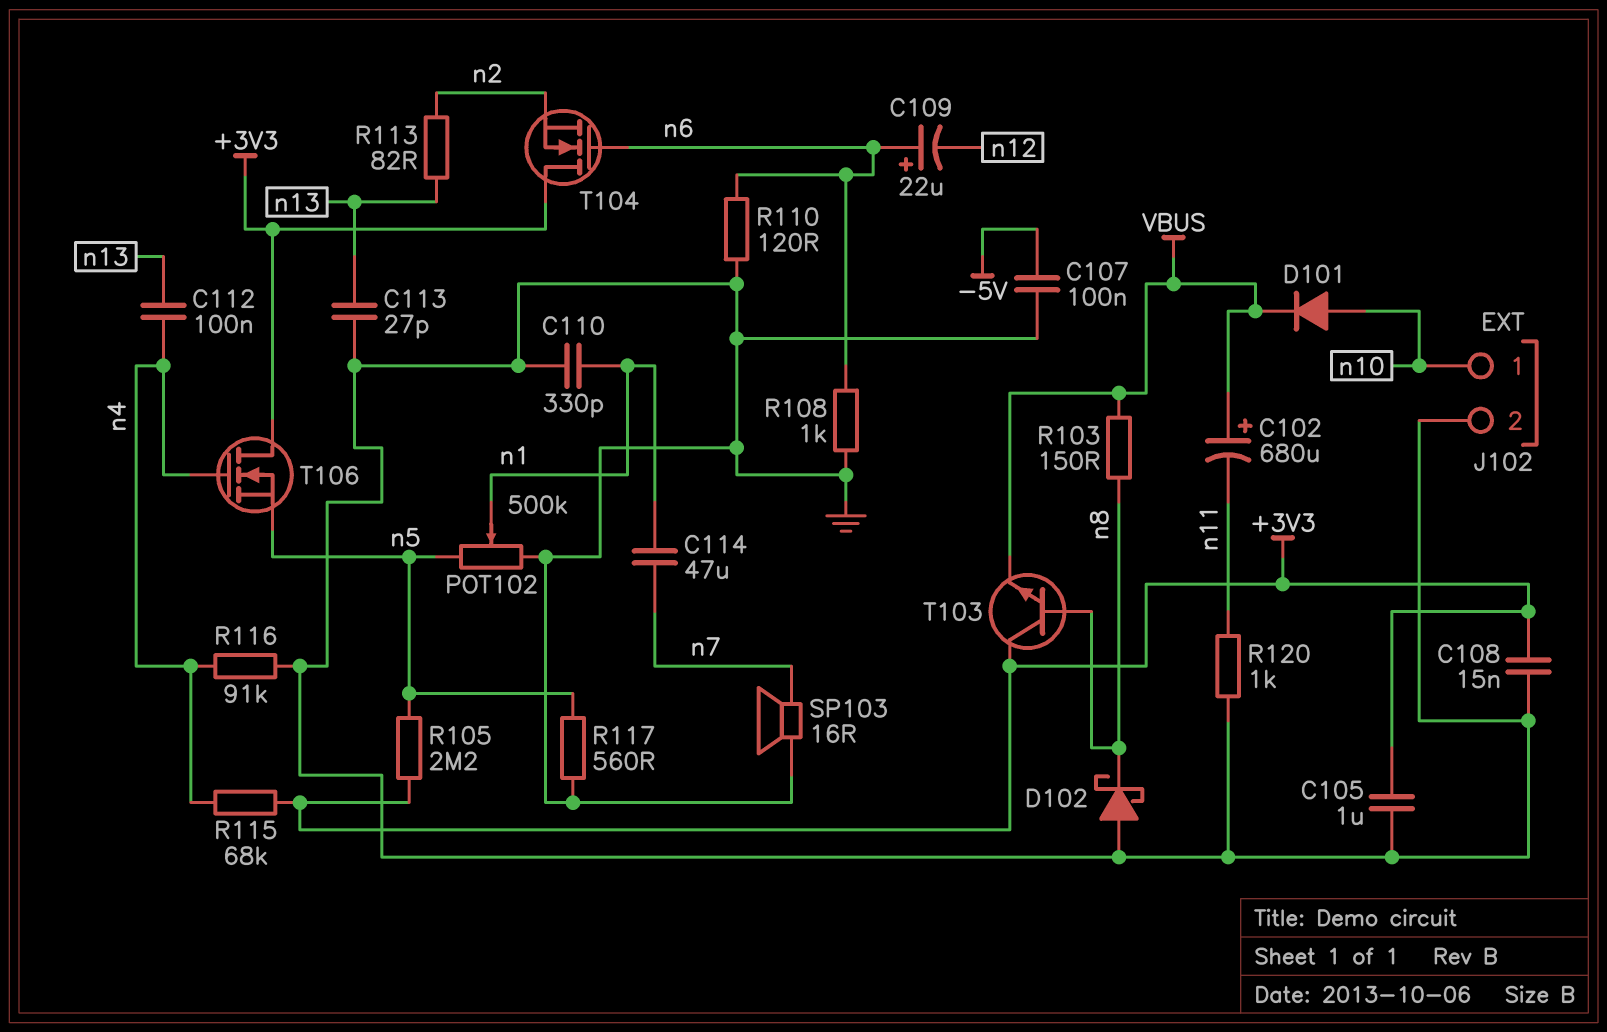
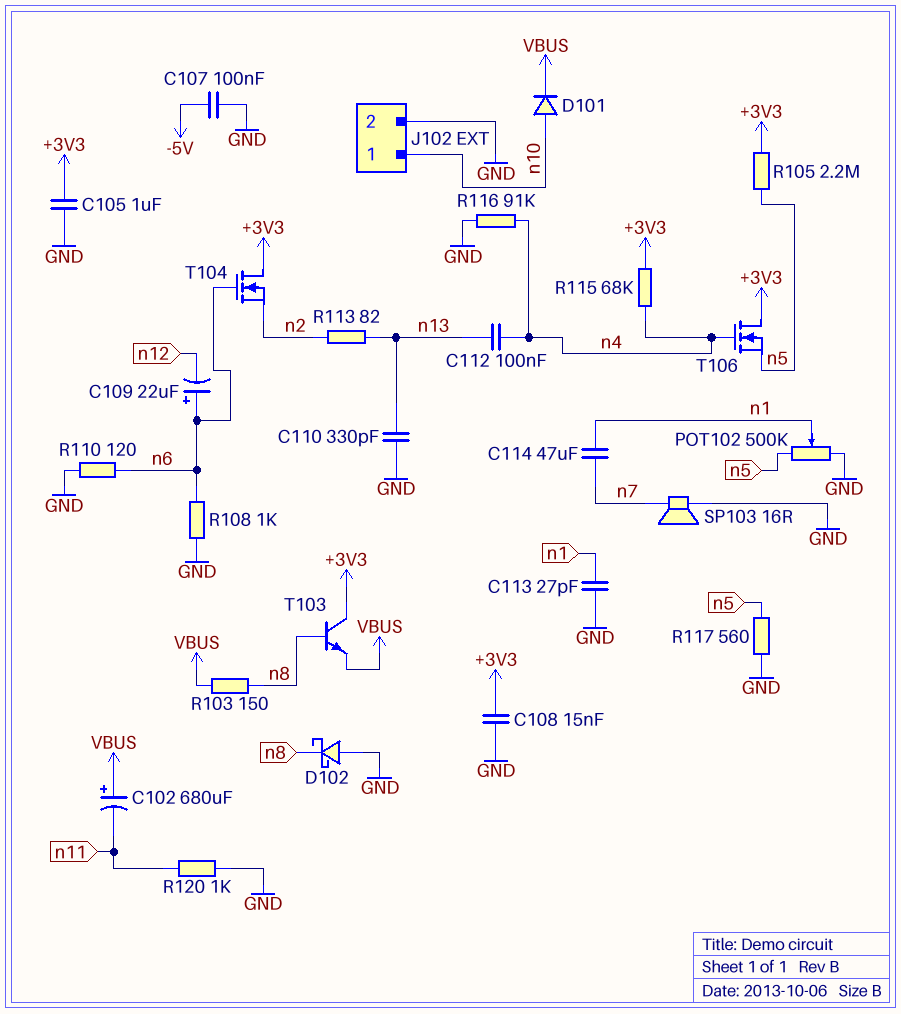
C110: 330pF (GND, n1) -> 330pF (GND, n13)
C113: 27pF (GND, n13) -> 27pF (GND, n1)

